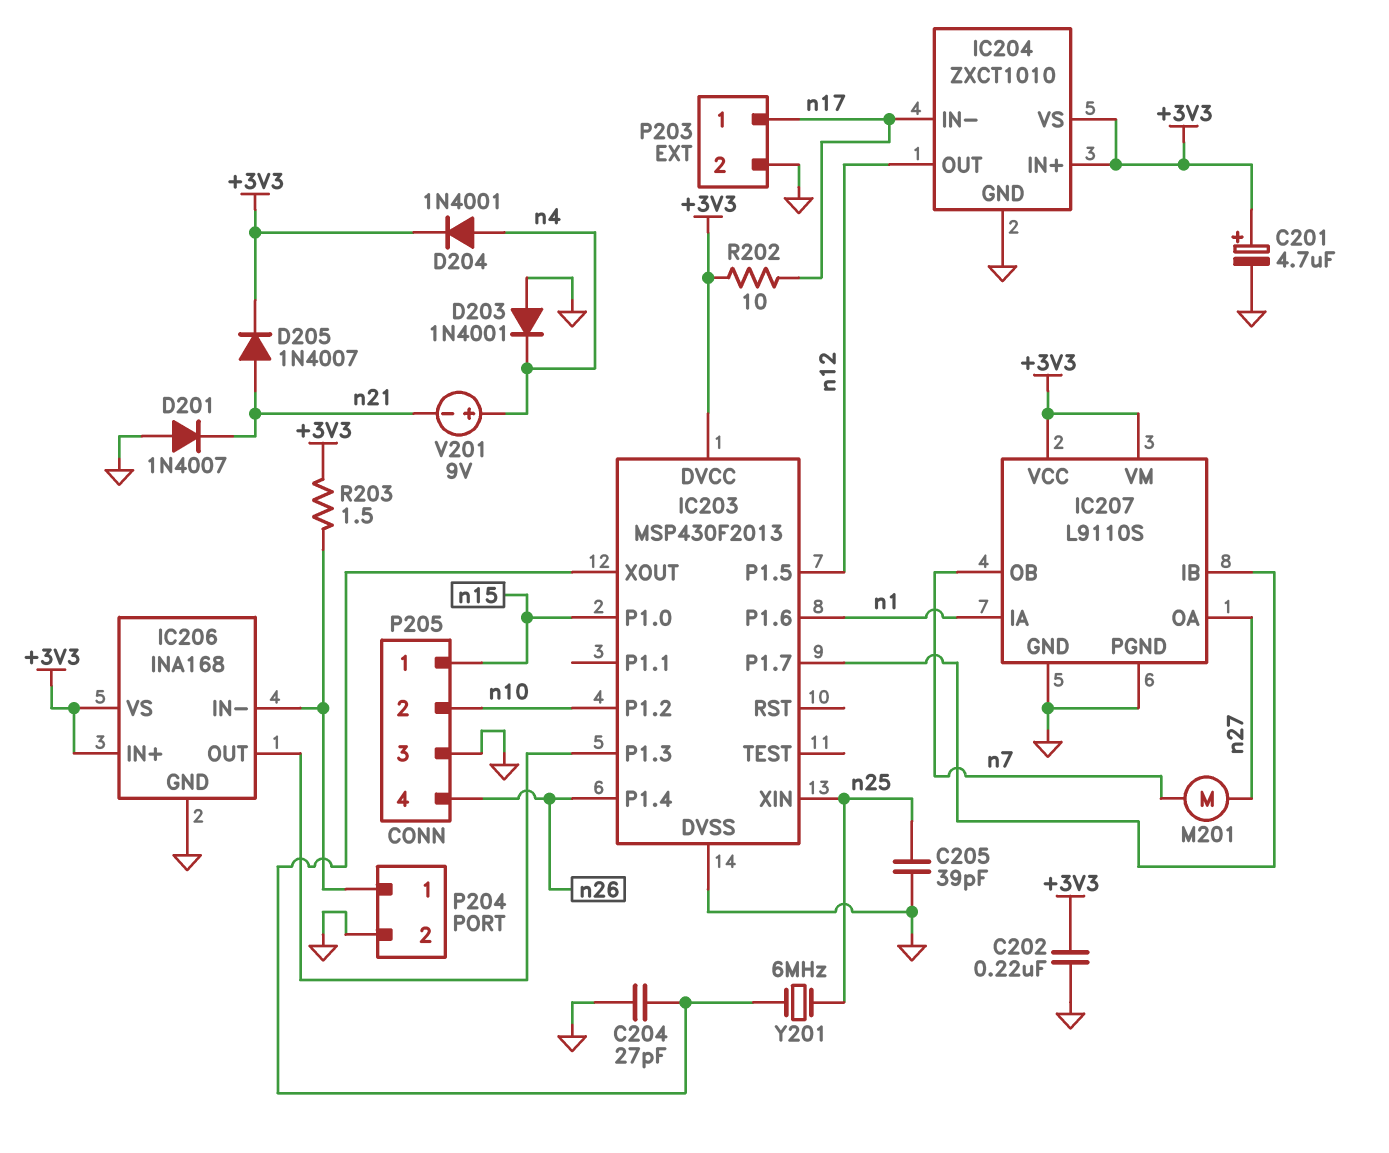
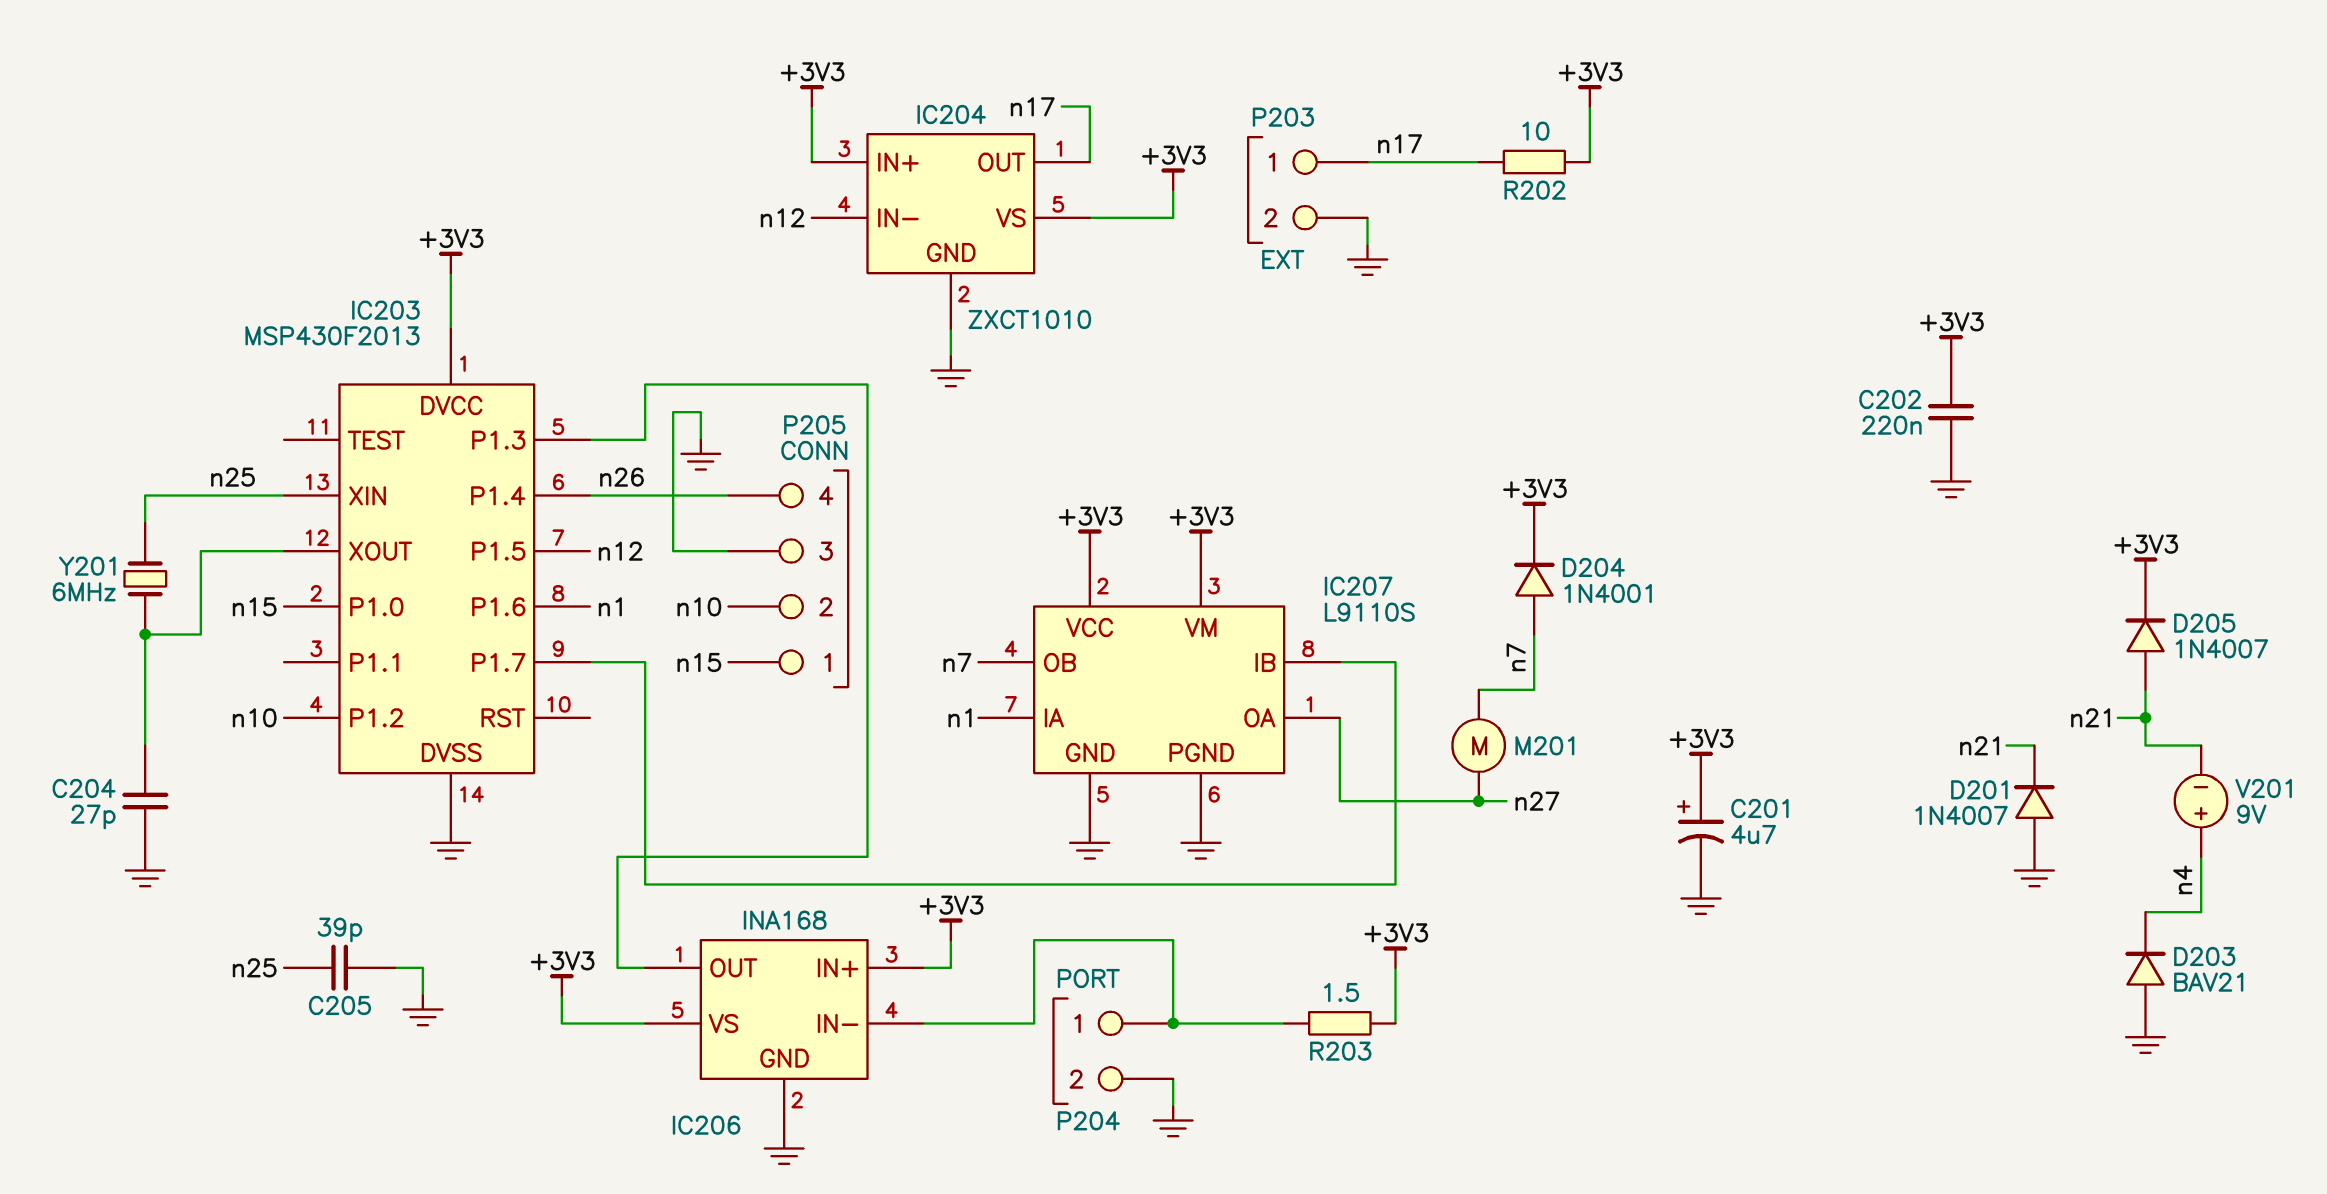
D203: diode 1N4001 (A GND, K n4) -> diode BAV21 (A GND, K n4)
D204: diode 1N4001 (A n4, K +3V3) -> diode 1N4001 (A n7, K +3V3)
IC204 pin IN-: n17 -> n12
IC204 pin OUT: n12 -> n17

